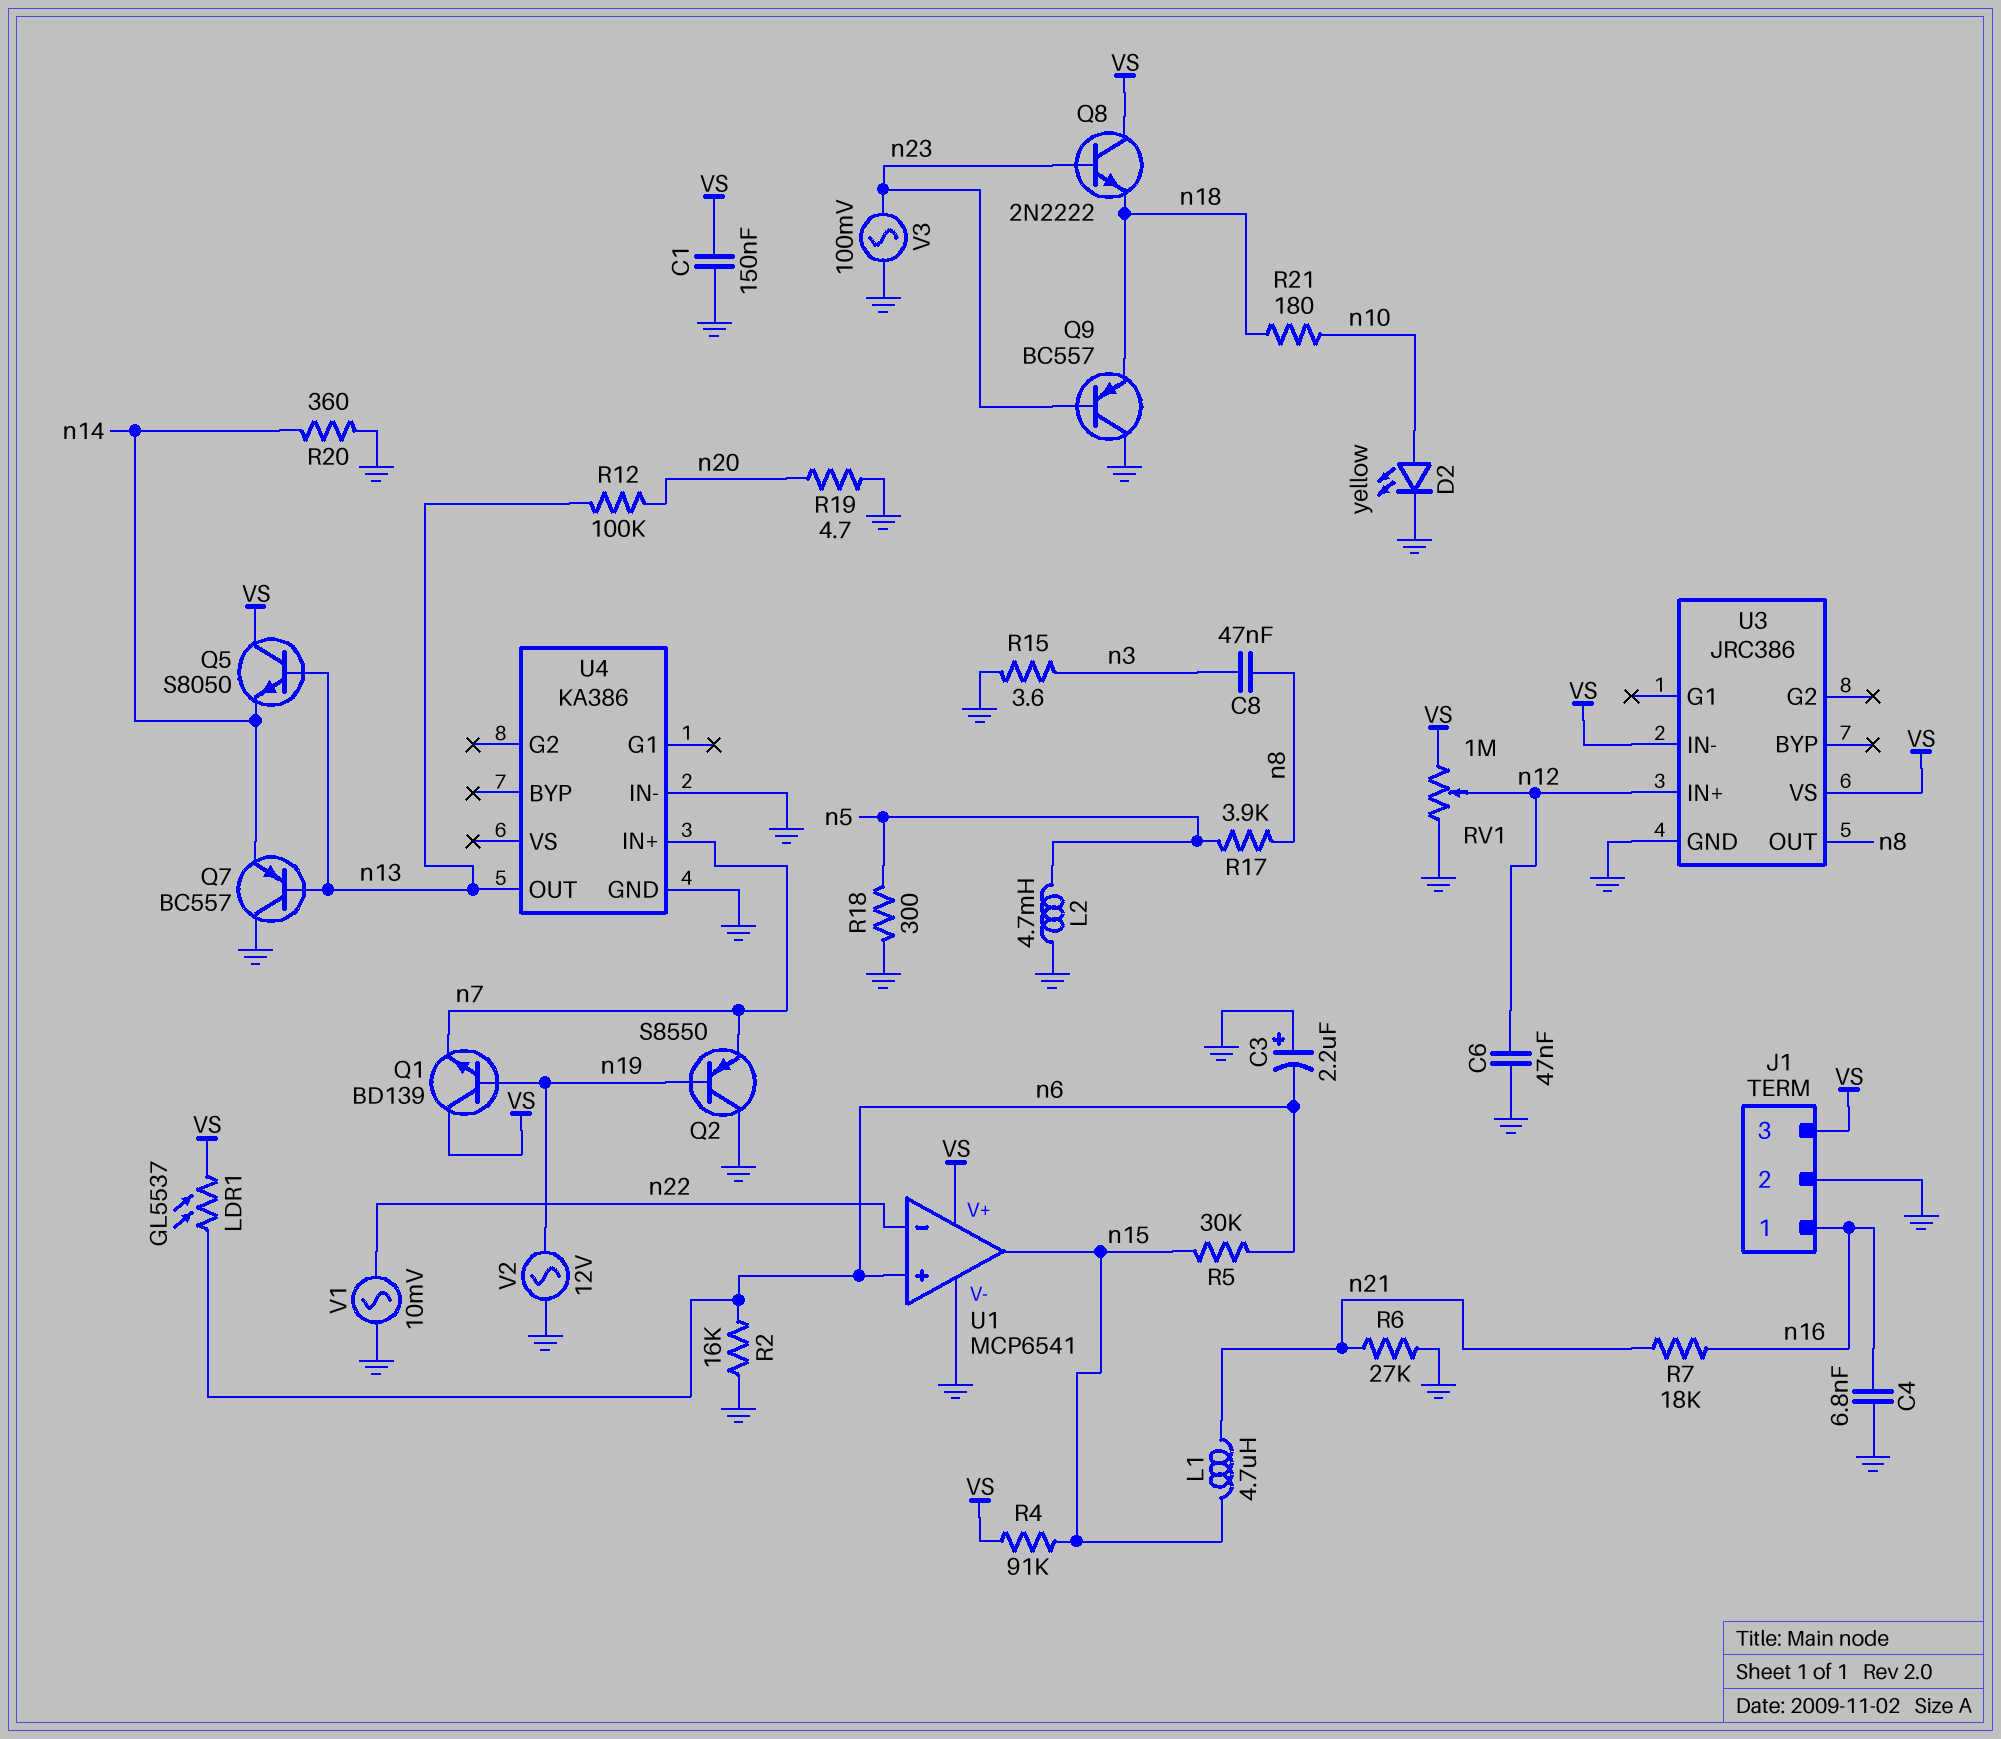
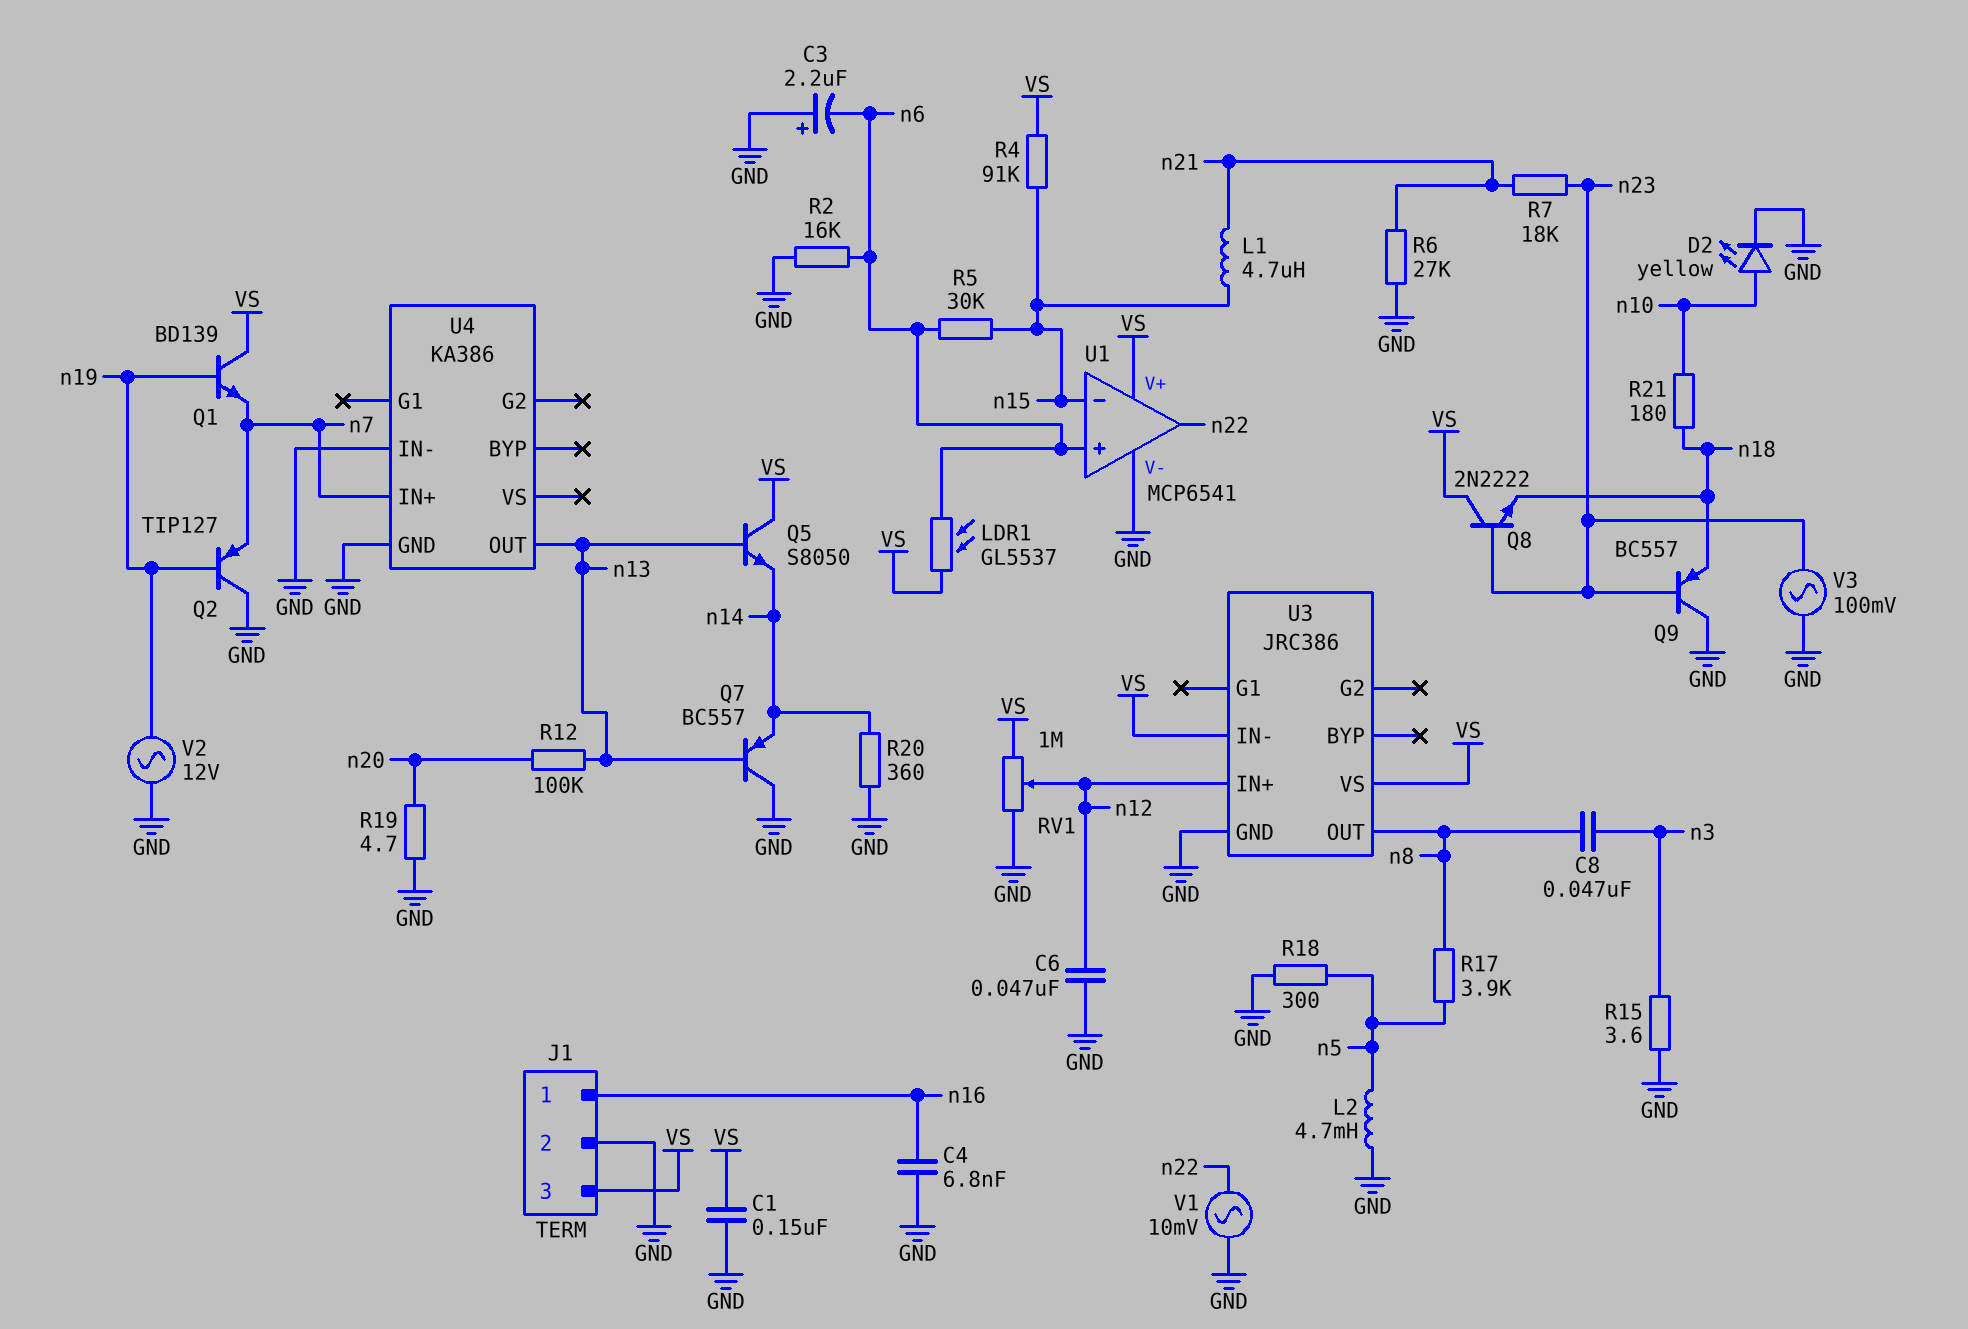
Q2: PNP S8550 (B n19, C GND, E n7) -> PNP TIP127 (B n19, C GND, E n7)
R7: 18k (n16, n21) -> 18k (n21, n23)
U1 pin in-: n22 -> n15
U1 pin out: n15 -> n22

